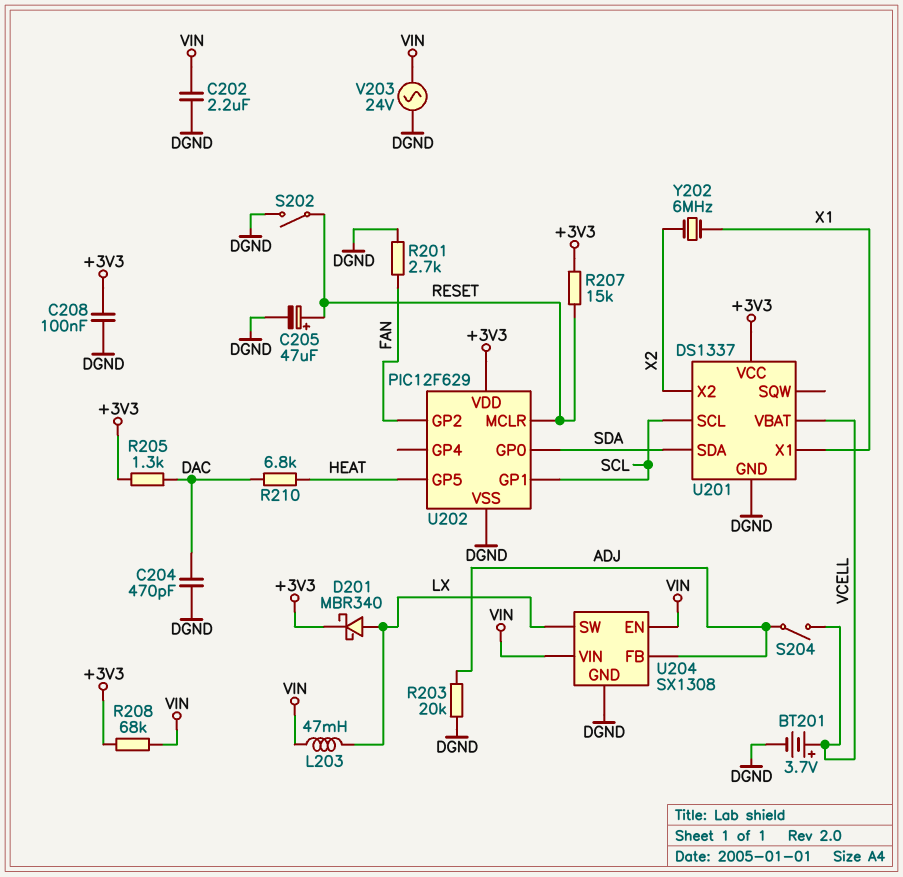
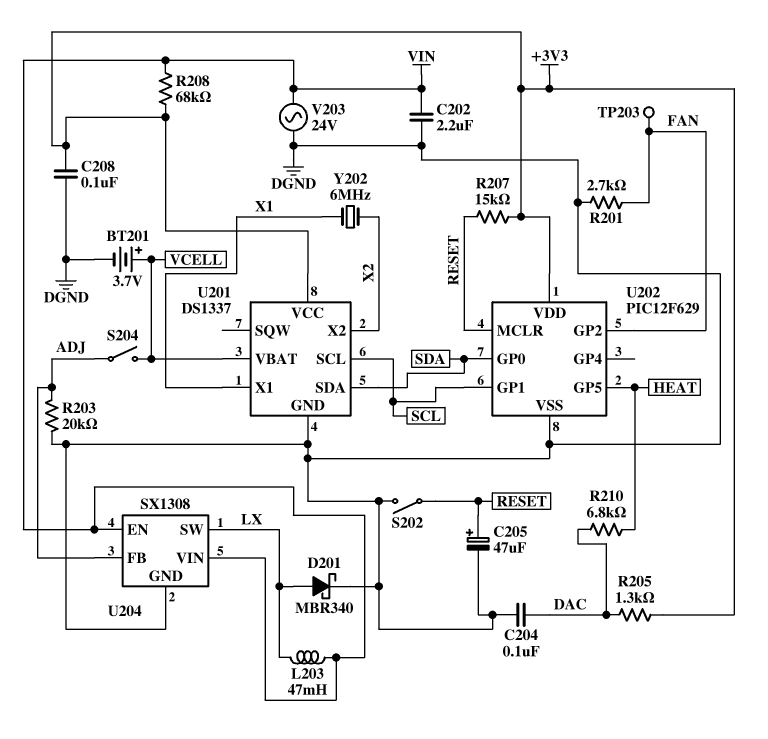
C204: 470pF (DAC, DGND) -> 100nF (DAC, DGND)
D201: schottky MBR340 (A LX, K +3V3) -> schottky MBR340 (A LX, K DGND)
TP203: none -> test point (FAN)

